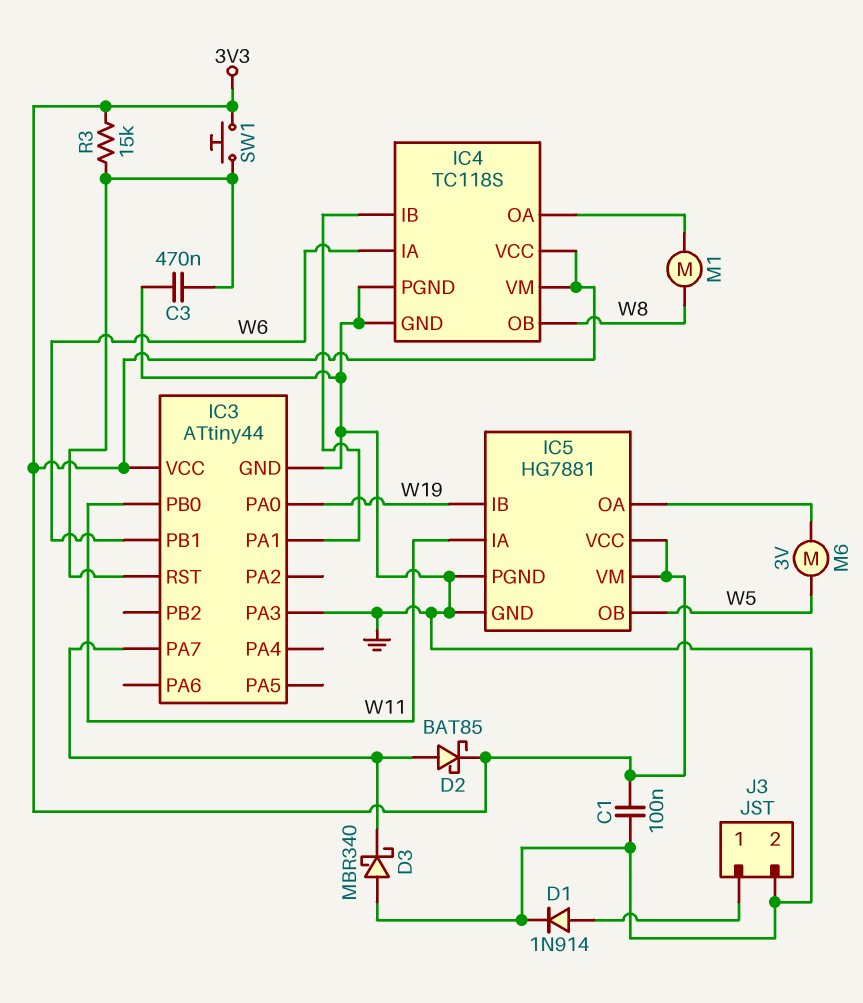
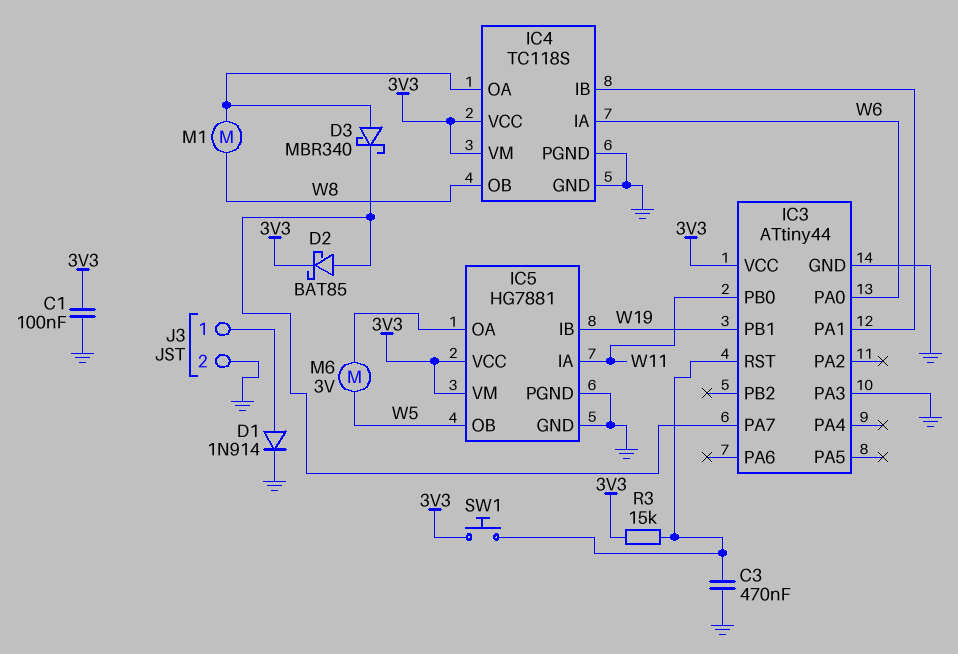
D3: schottky MBR340 (A GND, K IC3/PA7) -> schottky MBR340 (A IC4/OA, K IC3/PA7)
IC3 pin PA0: W19 -> W6
IC3 pin PB1: W6 -> W19

